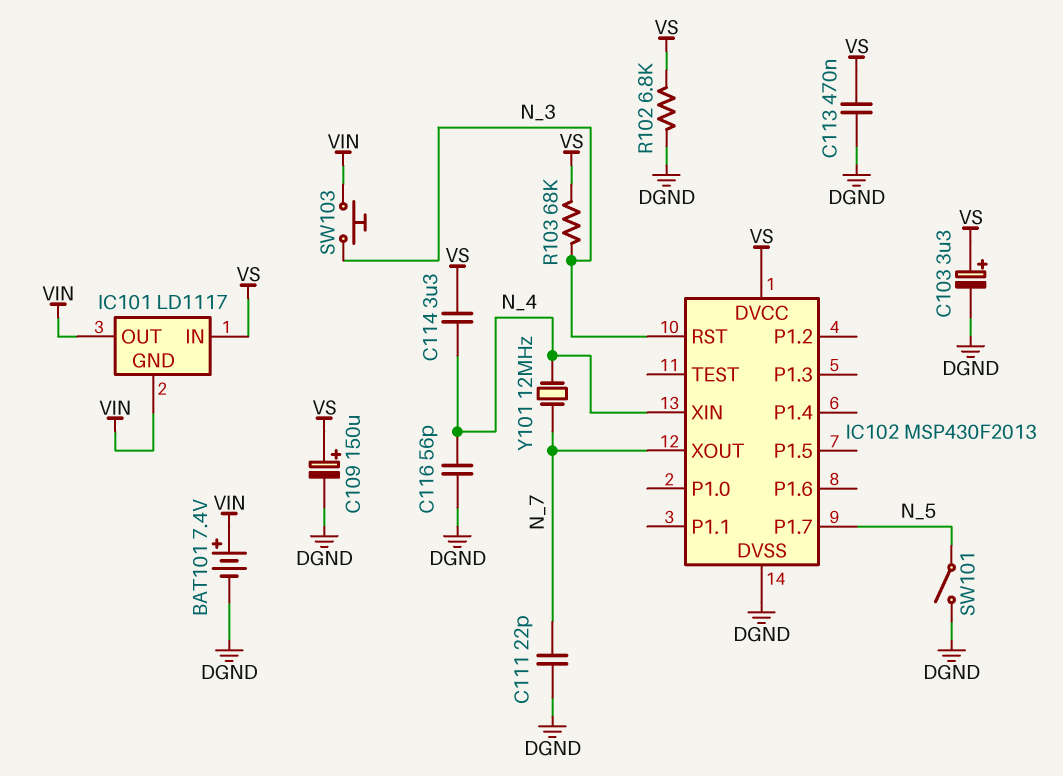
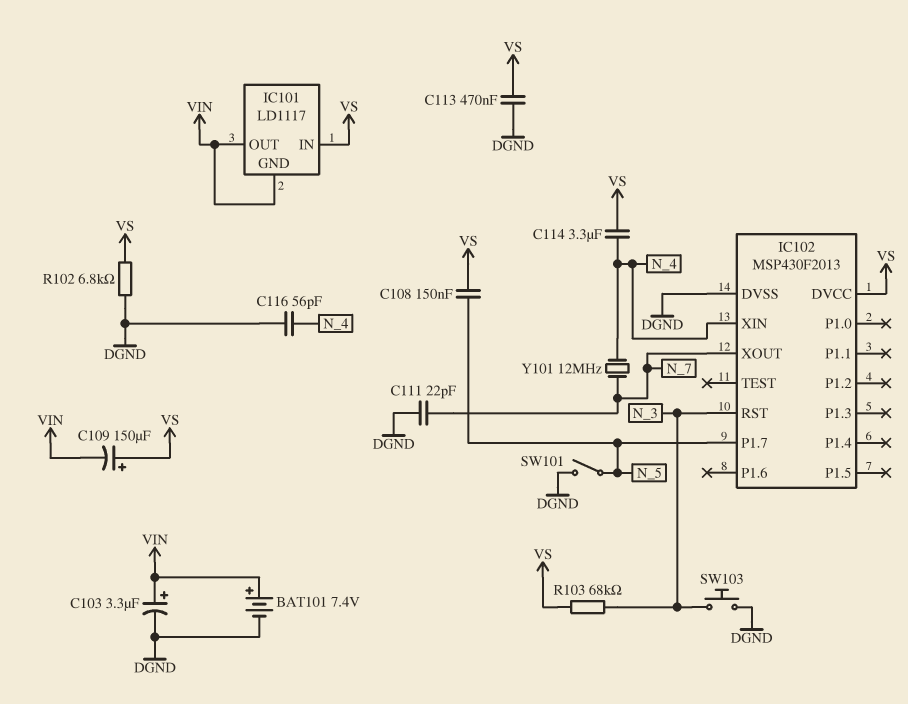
C103: 3.3uF (plus VS, minus DGND) -> 3.3uF (plus VIN, minus DGND)
C108: none -> 150nF (N_5, VS)
C109: 150uF (plus VS, minus DGND) -> 150uF (plus VS, minus VIN)
SW103: button (N_3, VIN) -> button (DGND, N_3)

